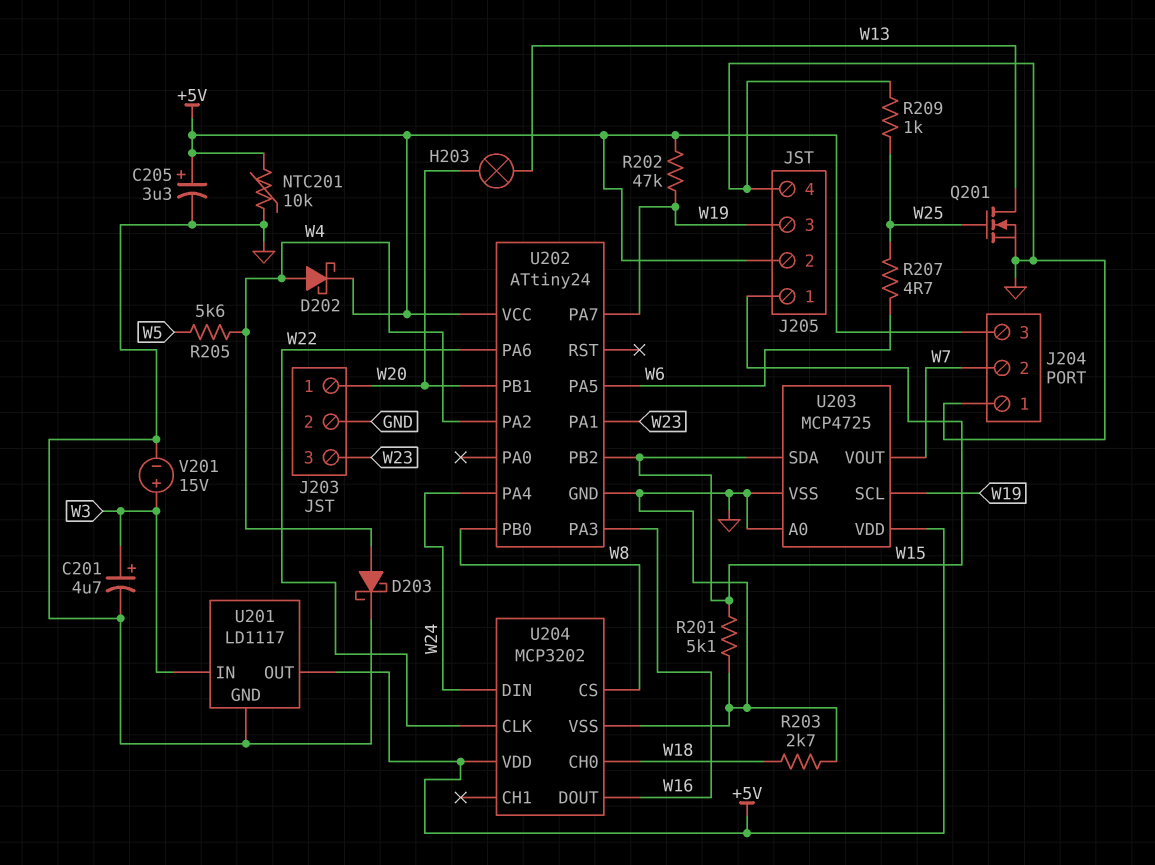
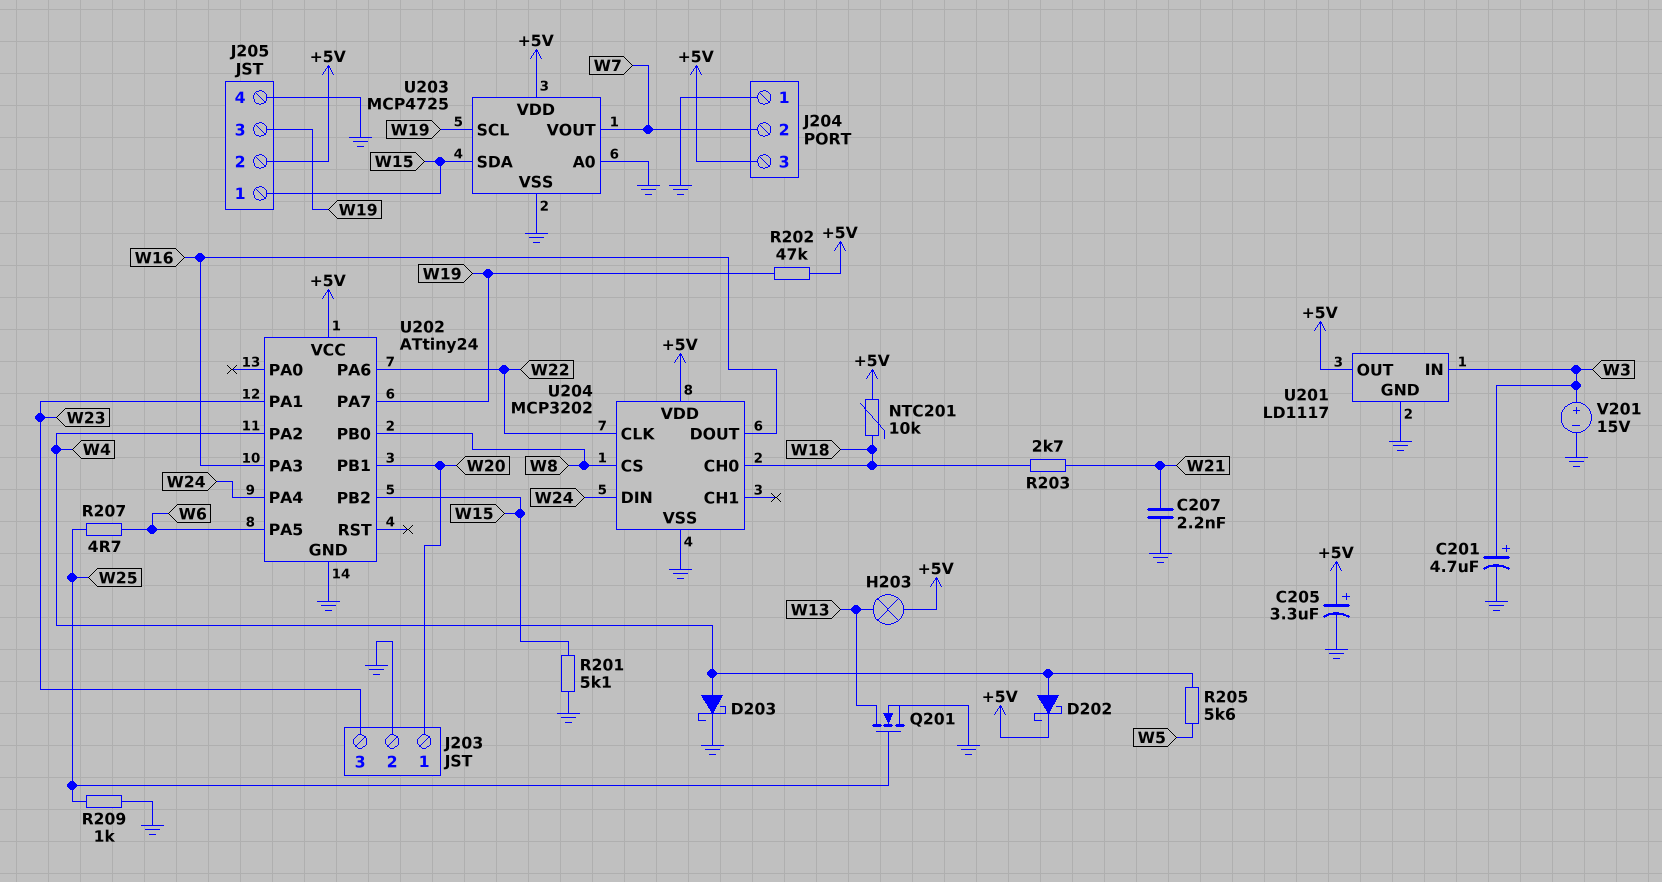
C207: none -> 2.2nF (GND, W21)
H203: lamp (W13, W20) -> lamp (+5V, W13)
NTC201: 10k (+5V, GND) -> 10k (+5V, W18)
R203: 2.7k (GND, W18) -> 2.7k (W18, W21)

